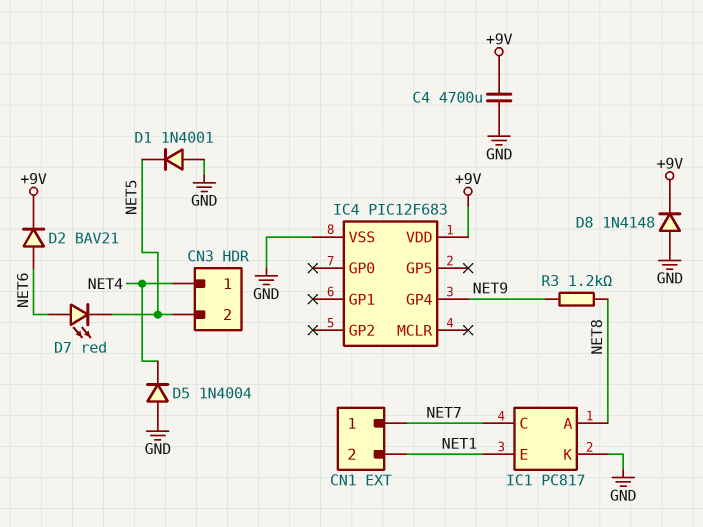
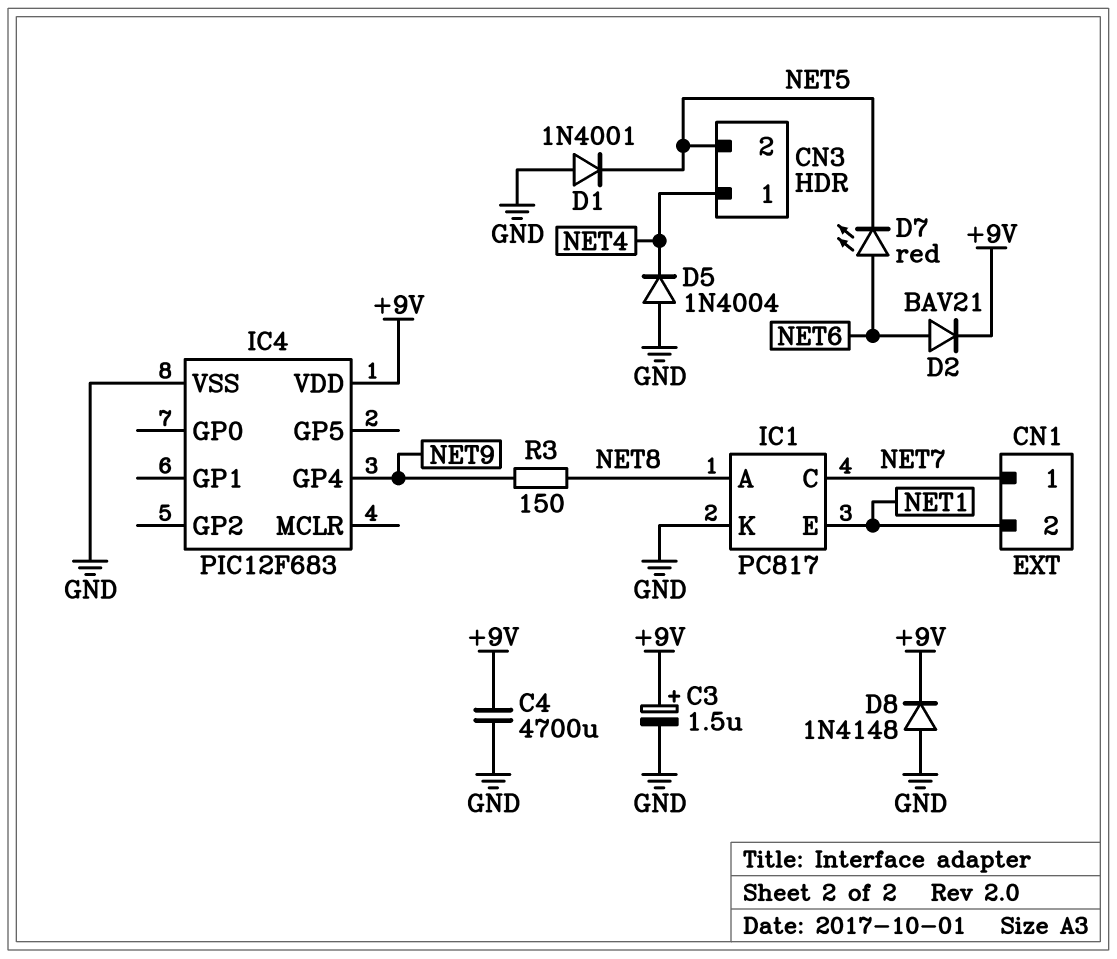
C3: none -> 1.5uF (plus +9V, minus GND)
R3: 1.2k (NET8, NET9) -> 150 (NET8, NET9)

